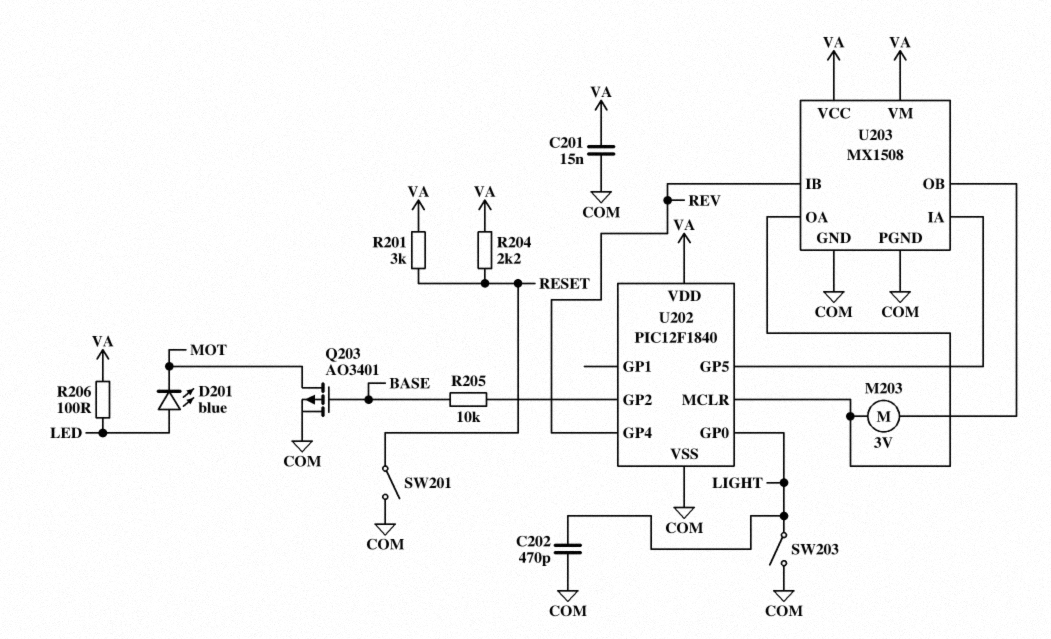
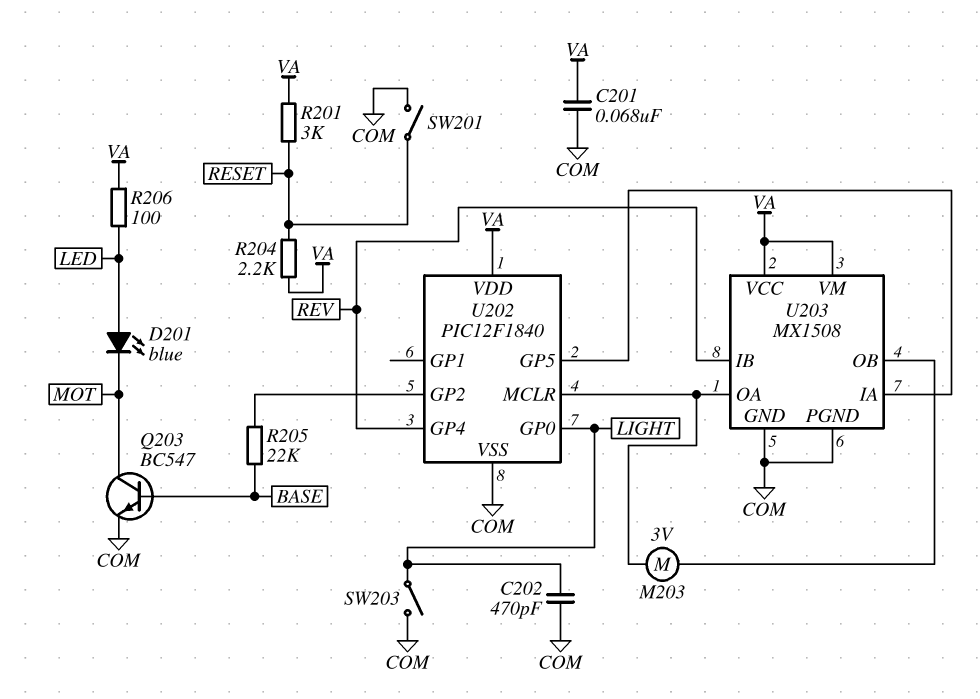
C201: 15nF (COM, VA) -> 68nF (COM, VA)
Q203: PMOS AO3401 (G BASE, D MOT, S COM) -> NPN BC547 (B BASE, C MOT, E COM)
R205: 10k (BASE, U202/GP2) -> 22k (BASE, U202/GP2)

